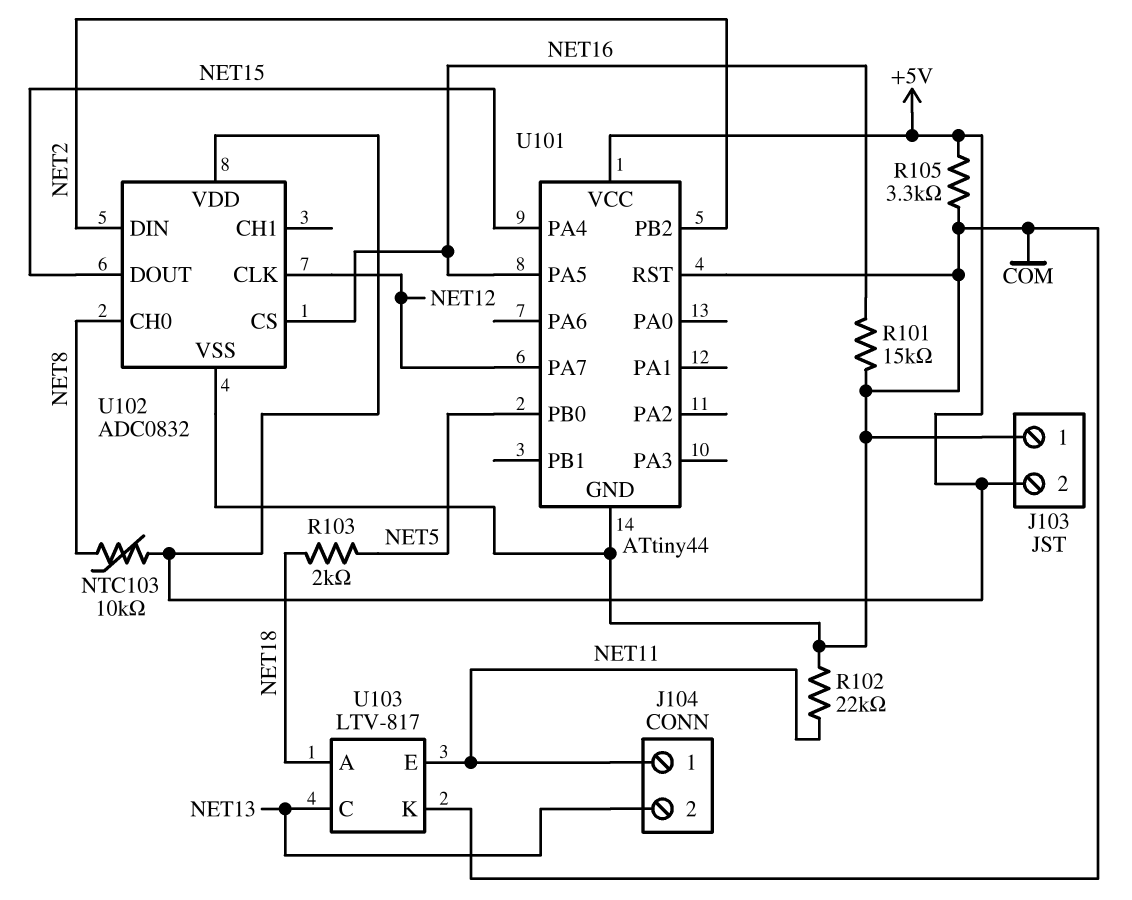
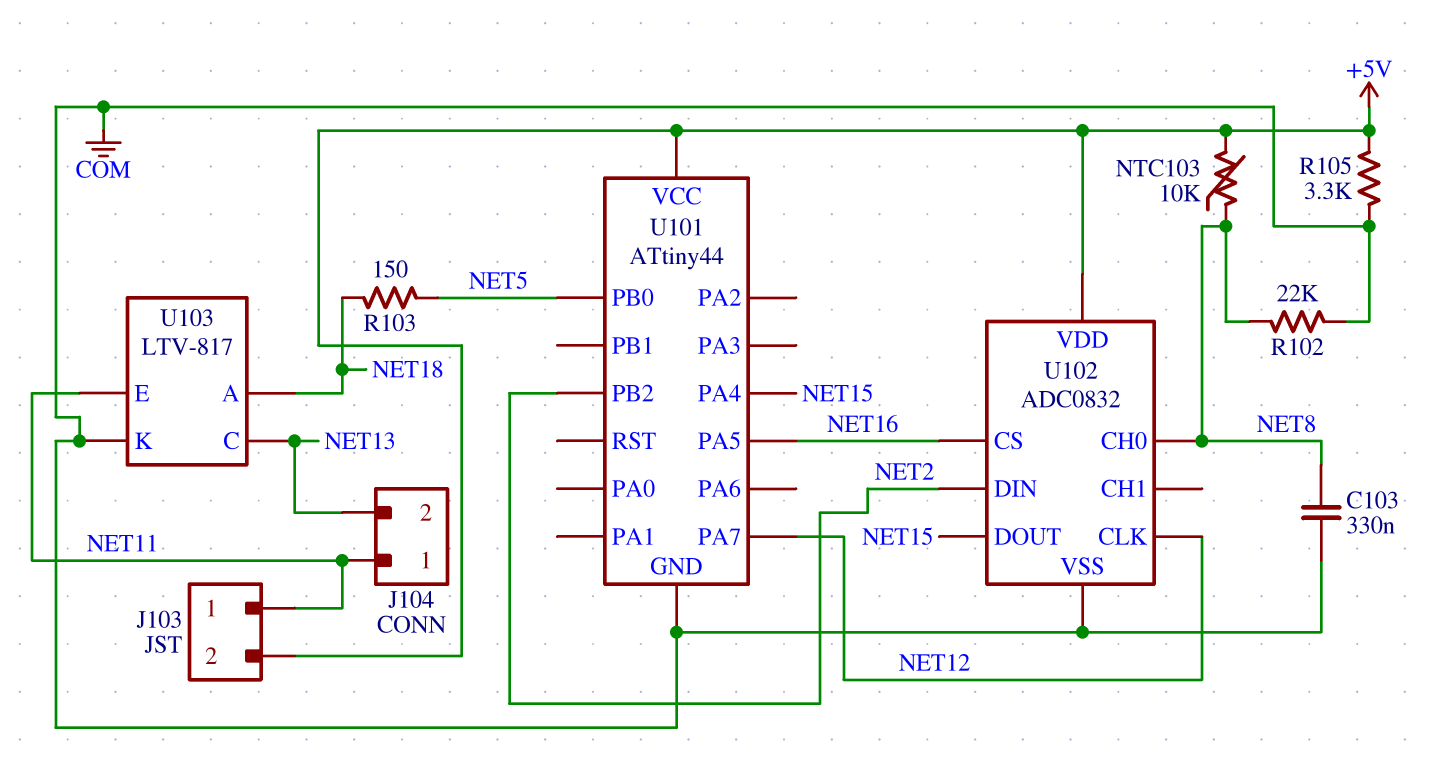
C103: none -> 330nF (COM, NET8)
J103 pin 1: COM -> NET11
R101: 15k (COM, NET16) -> none
R102: 22k (COM, NET11) -> 22k (COM, NET8)
R103: 2k (NET5, NET18) -> 150 (NET5, NET18)
U101 pin RST: COM -> none

